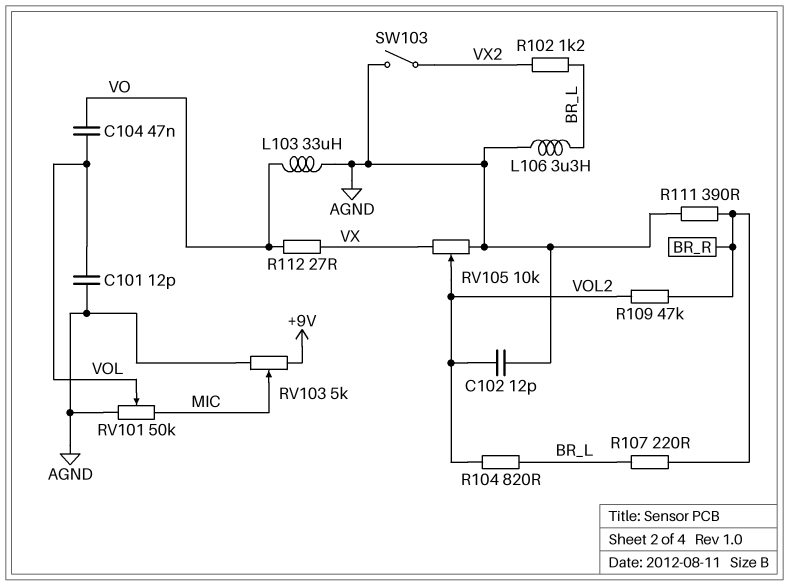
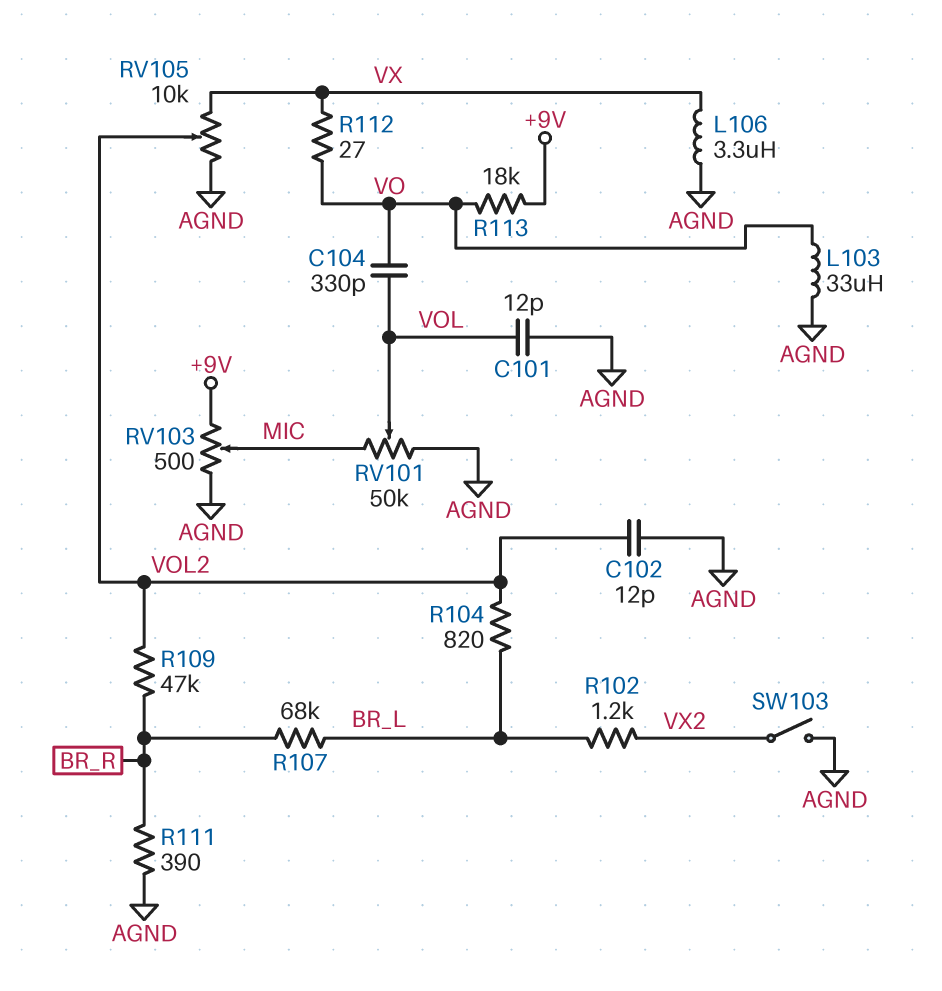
C104: 47nF (VO, VOL) -> 330pF (VO, VOL)
L106: 3.3uH (AGND, BR_L) -> 3.3uH (AGND, VX)
R107: 220 (BR_L, BR_R) -> 68k (BR_L, BR_R)
R113: none -> 18k (+9V, VO)
RV103: 5k (+9V, AGND, wiper MIC) -> 500 (+9V, AGND, wiper MIC)

